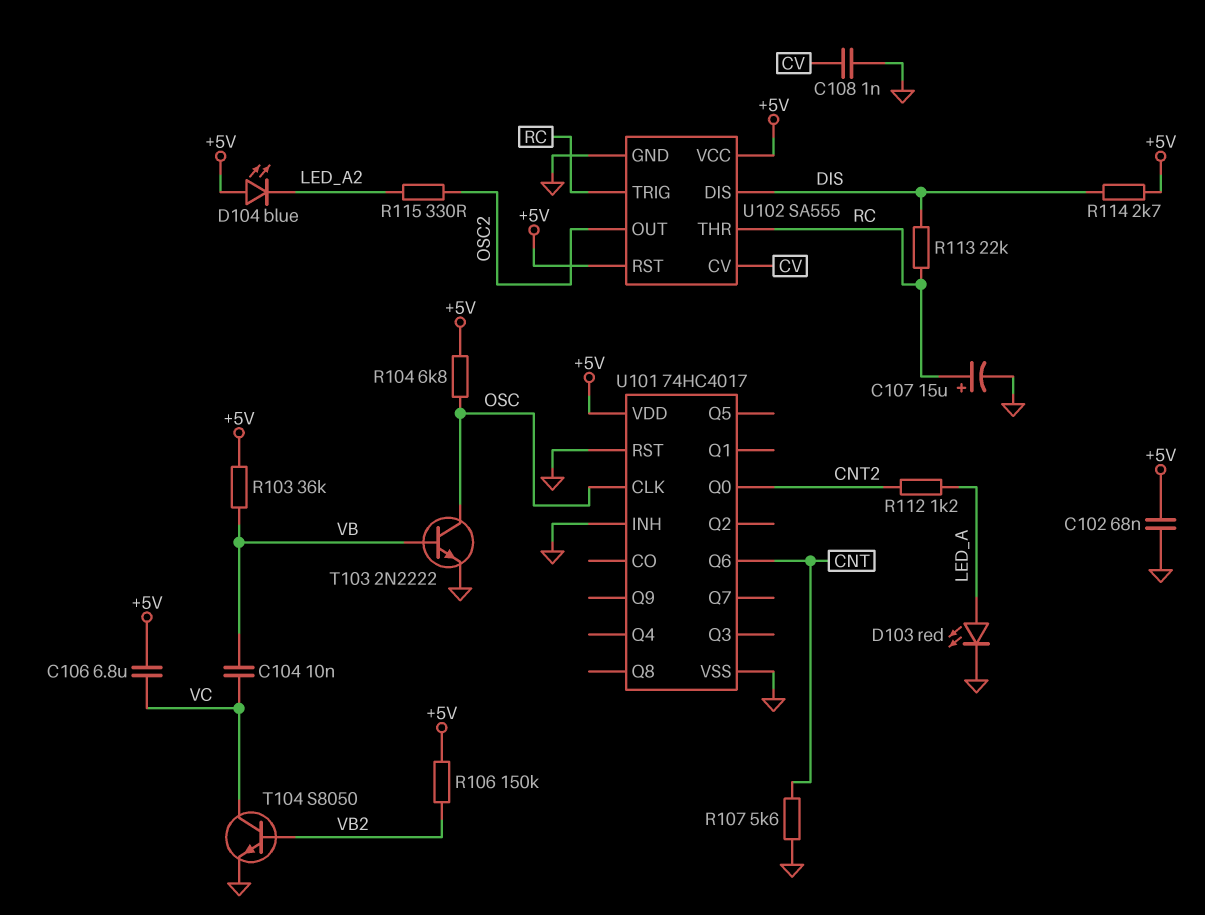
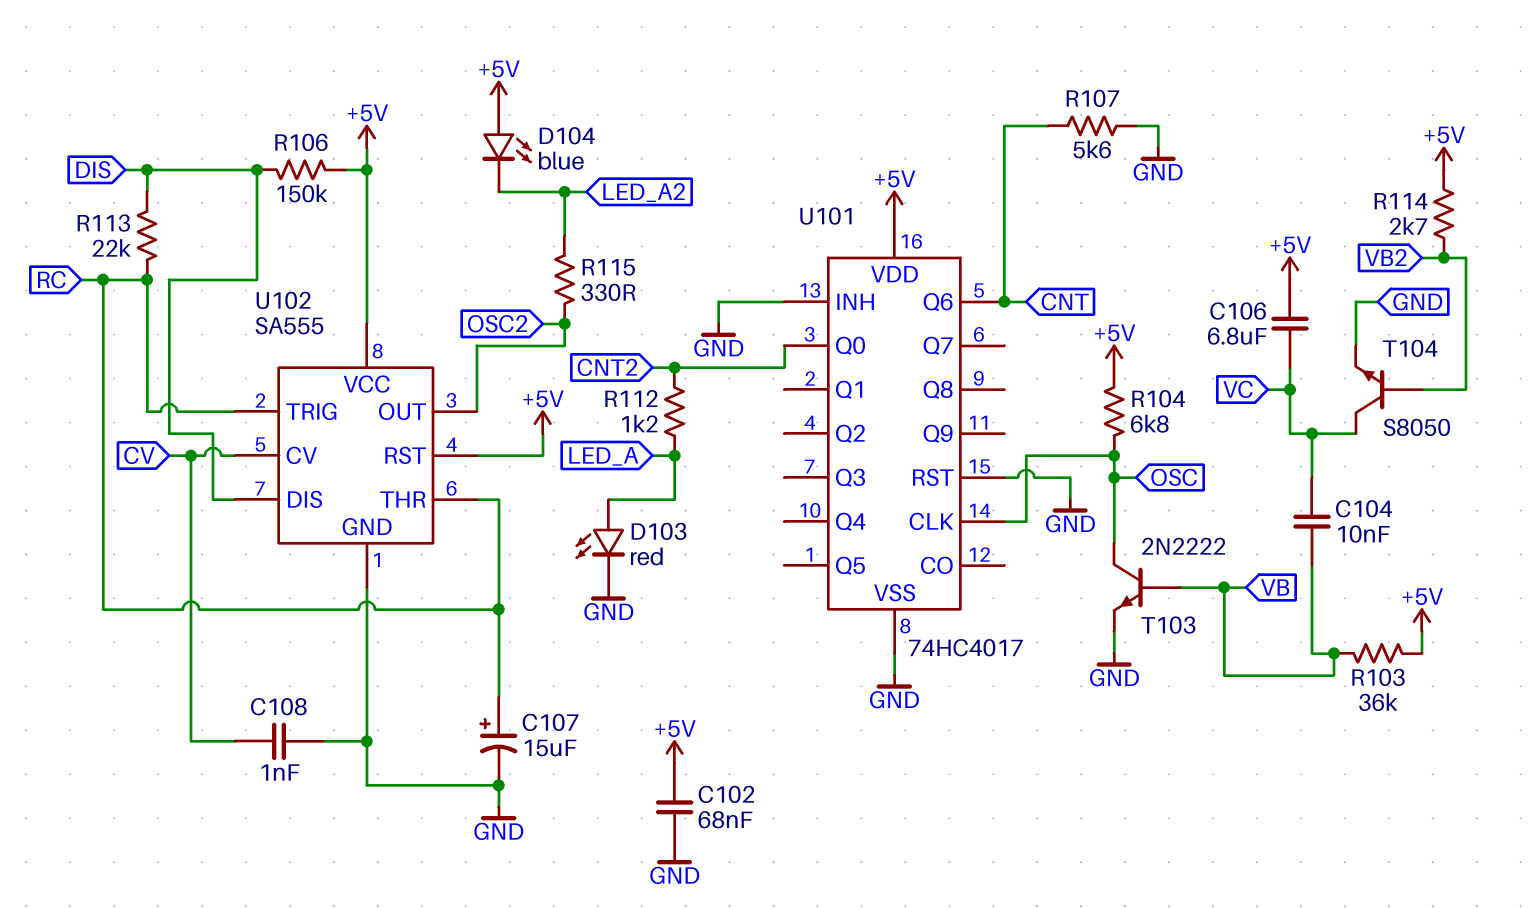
R106: 150k (+5V, VB2) -> 150k (+5V, DIS)
R114: 2.7k (+5V, DIS) -> 2.7k (+5V, VB2)

